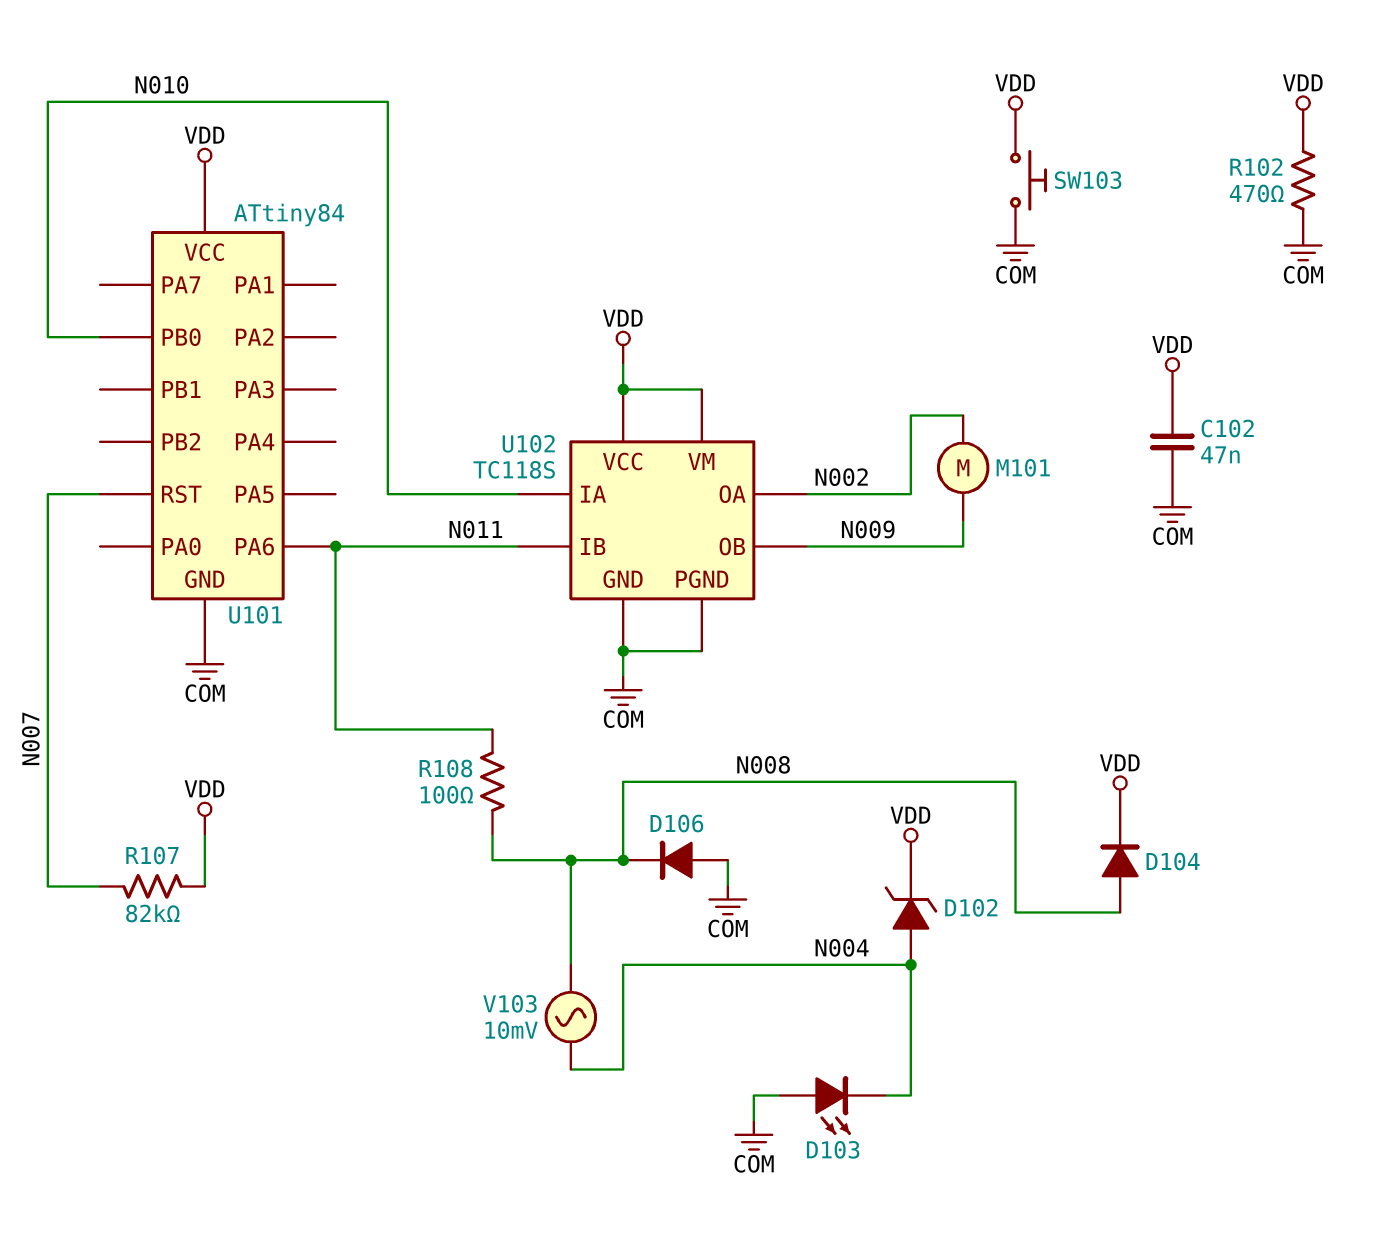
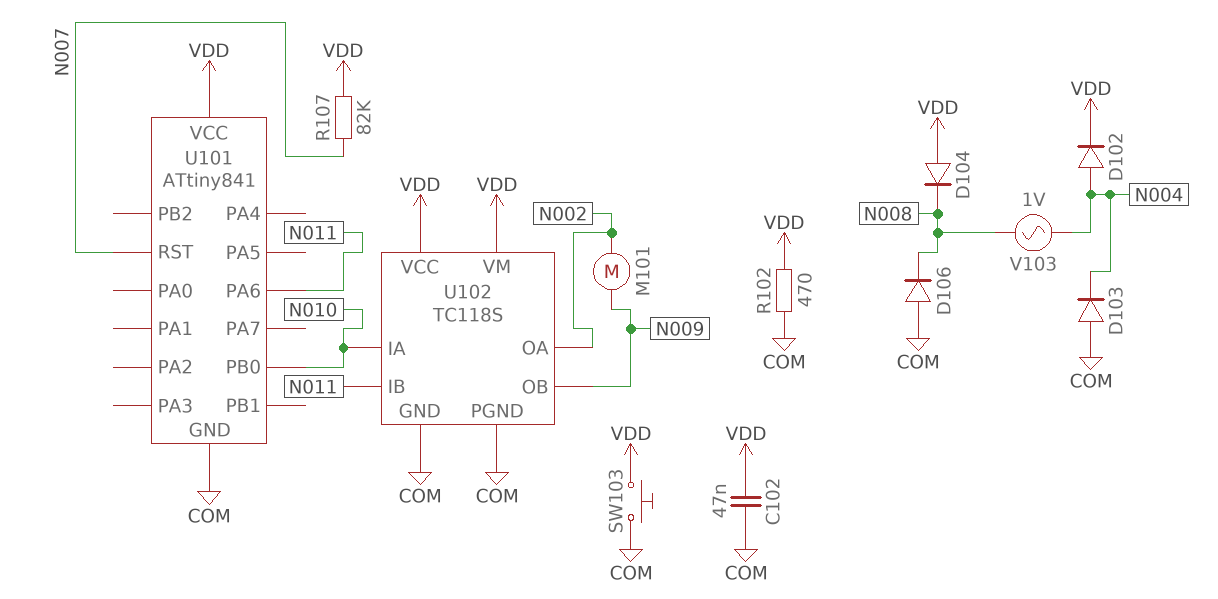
D102: zener (A N004, K VDD) -> diode (A N004, K VDD)
D103: LED (A COM, K N004) -> diode (A COM, K N004)
D104: diode (A N008, K VDD) -> diode (A VDD, K N008)
R108: 100 (N008, N011) -> none
U101: ATtiny84 -> ATtiny841
V103: AC 10mV (N004, N008) -> AC 1V (N004, N008)

